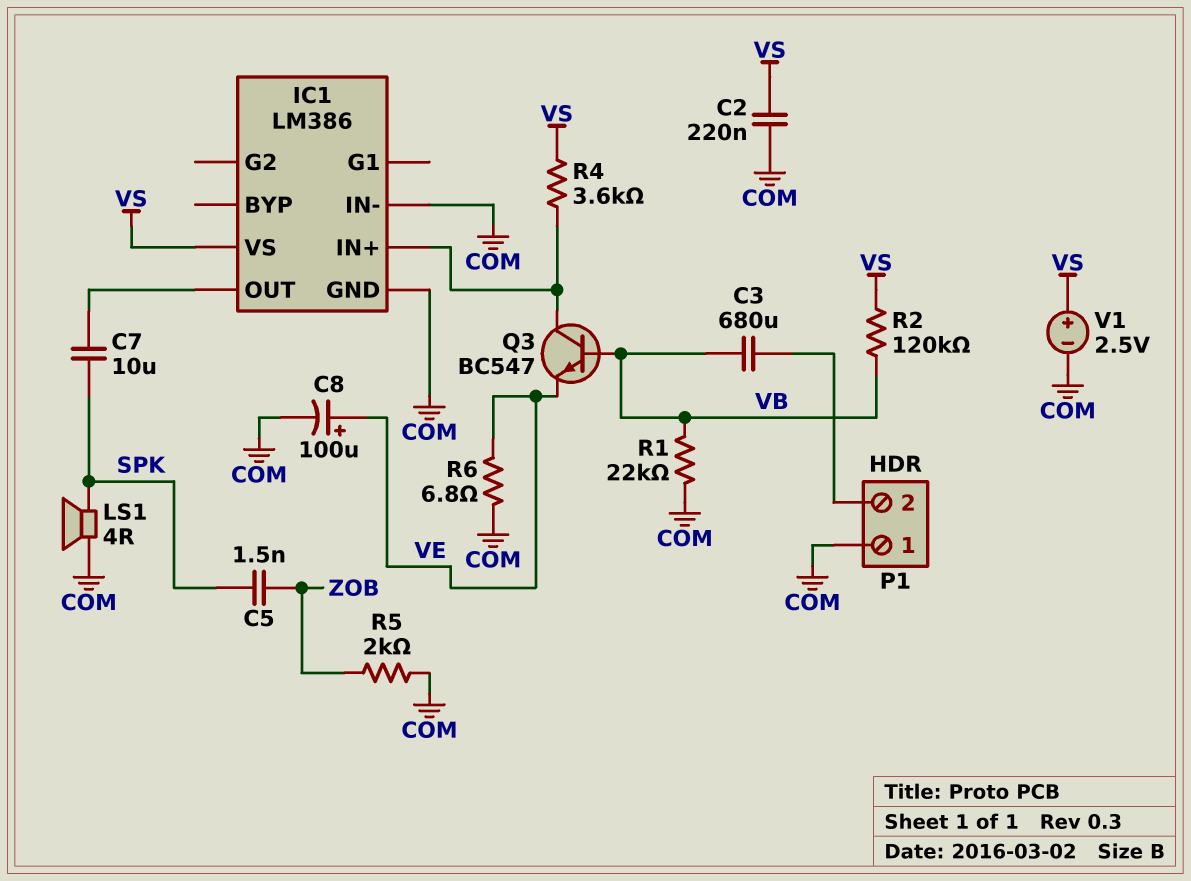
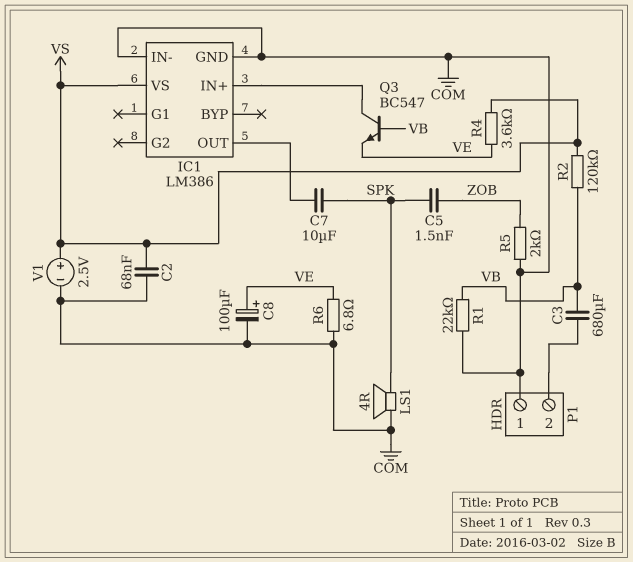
C2: 220nF (COM, VS) -> 68nF (COM, VS)
R4: 3.6k (IC1/IN+, VS) -> 3.6k (VE, VS)

